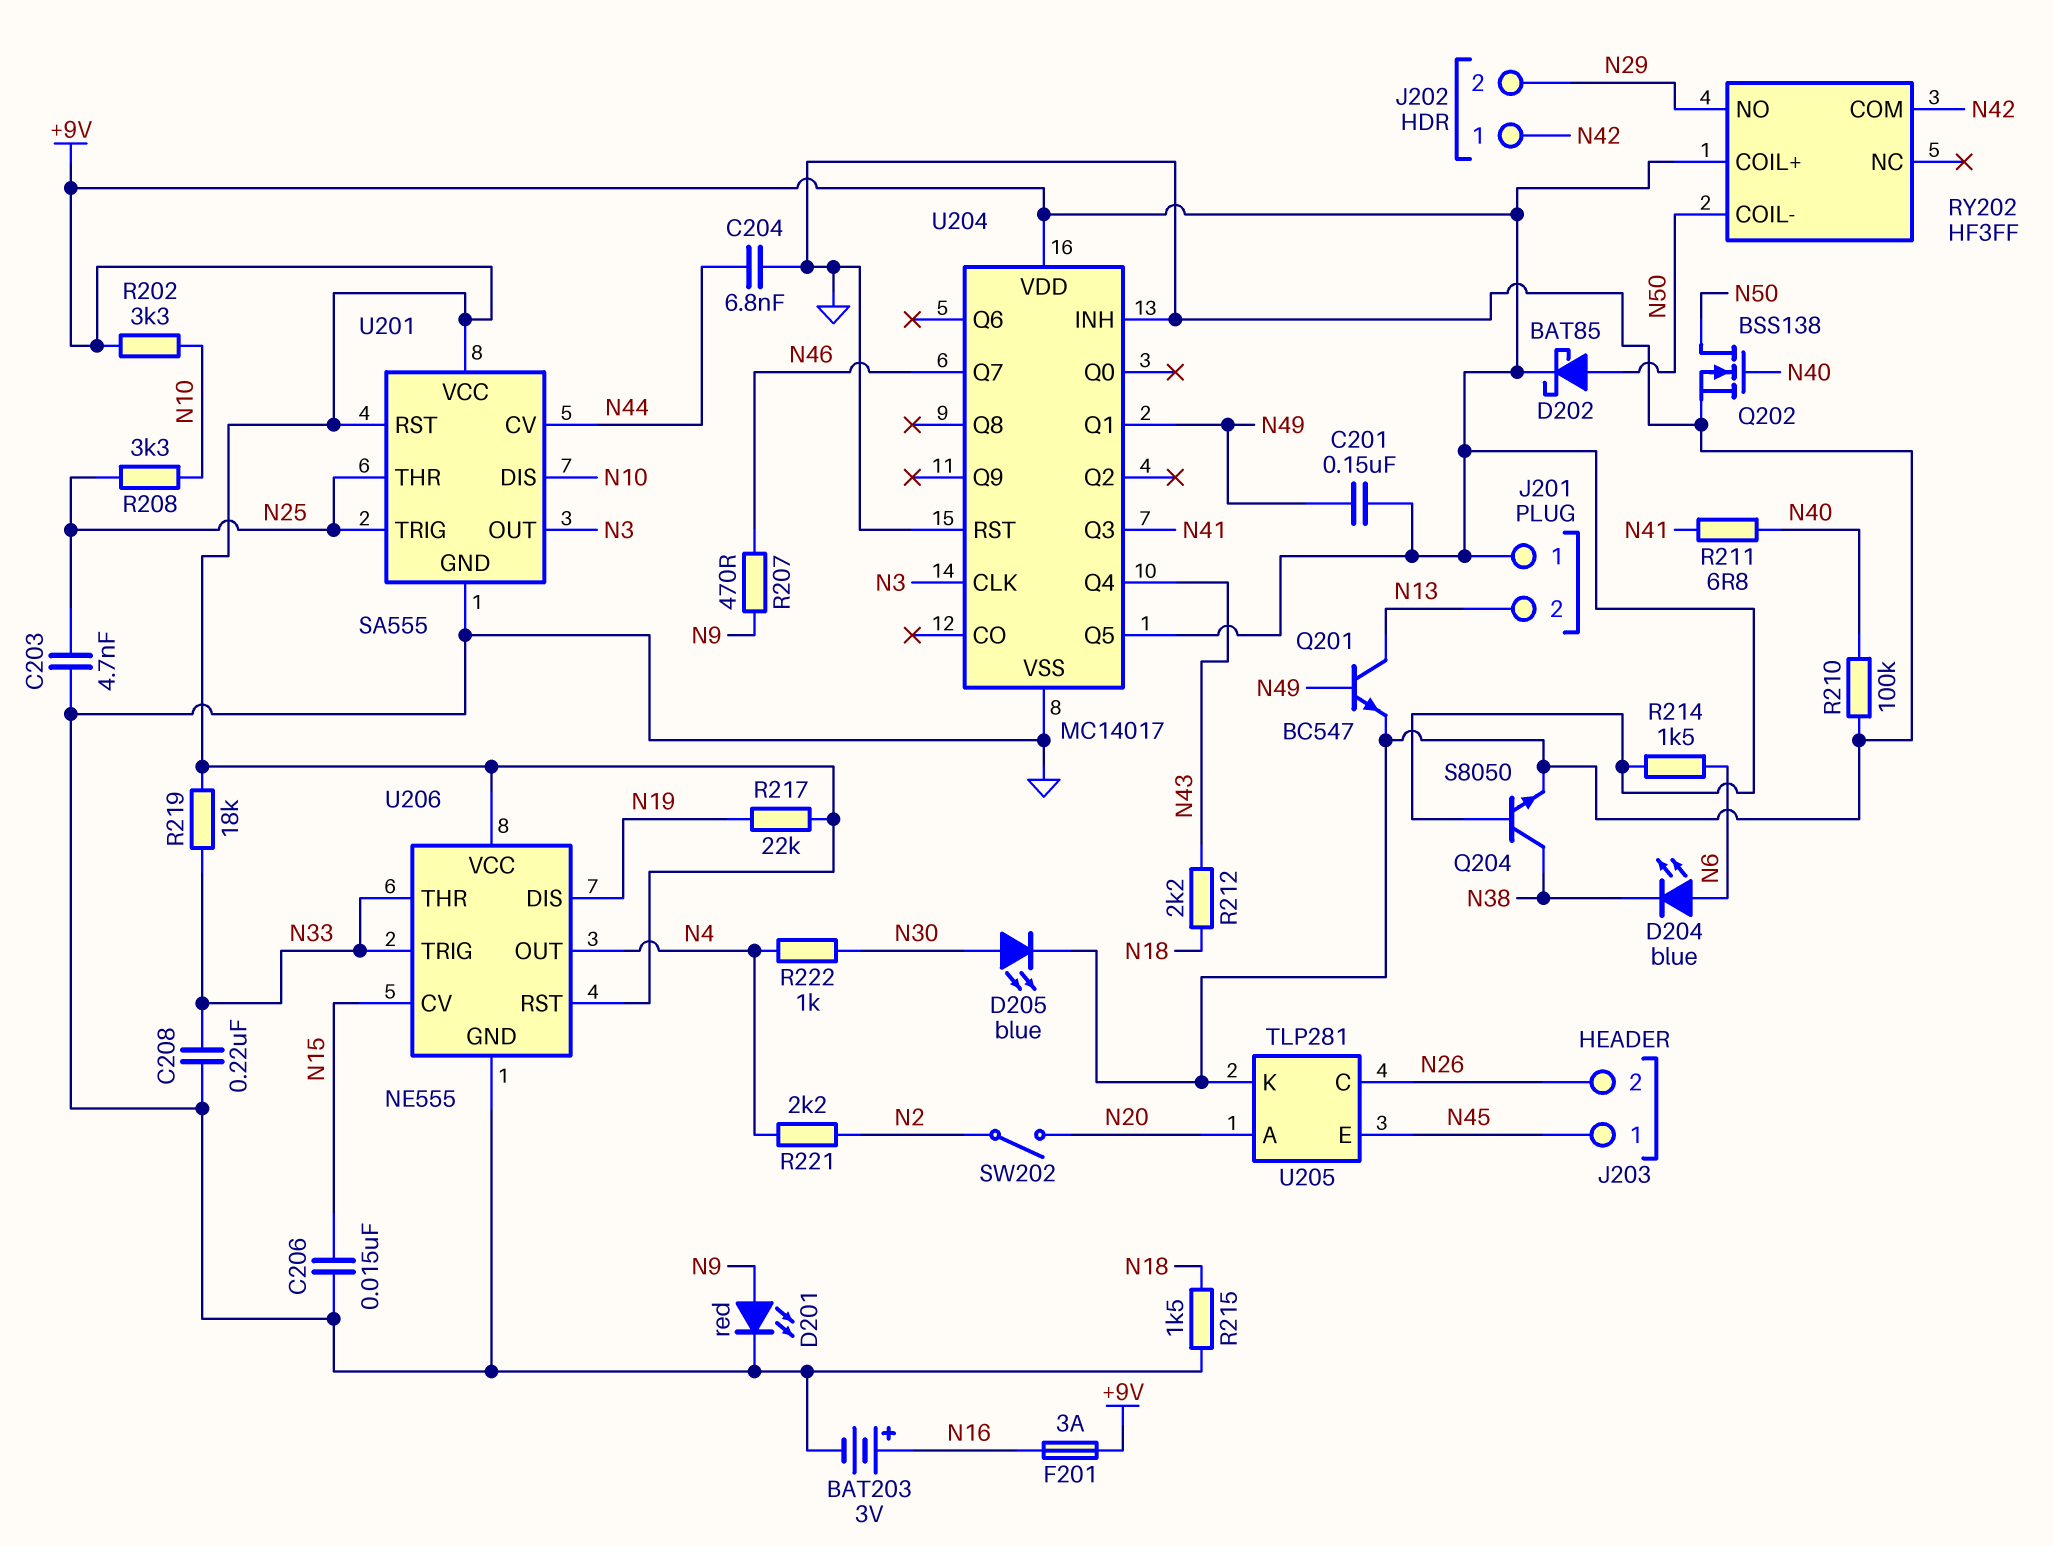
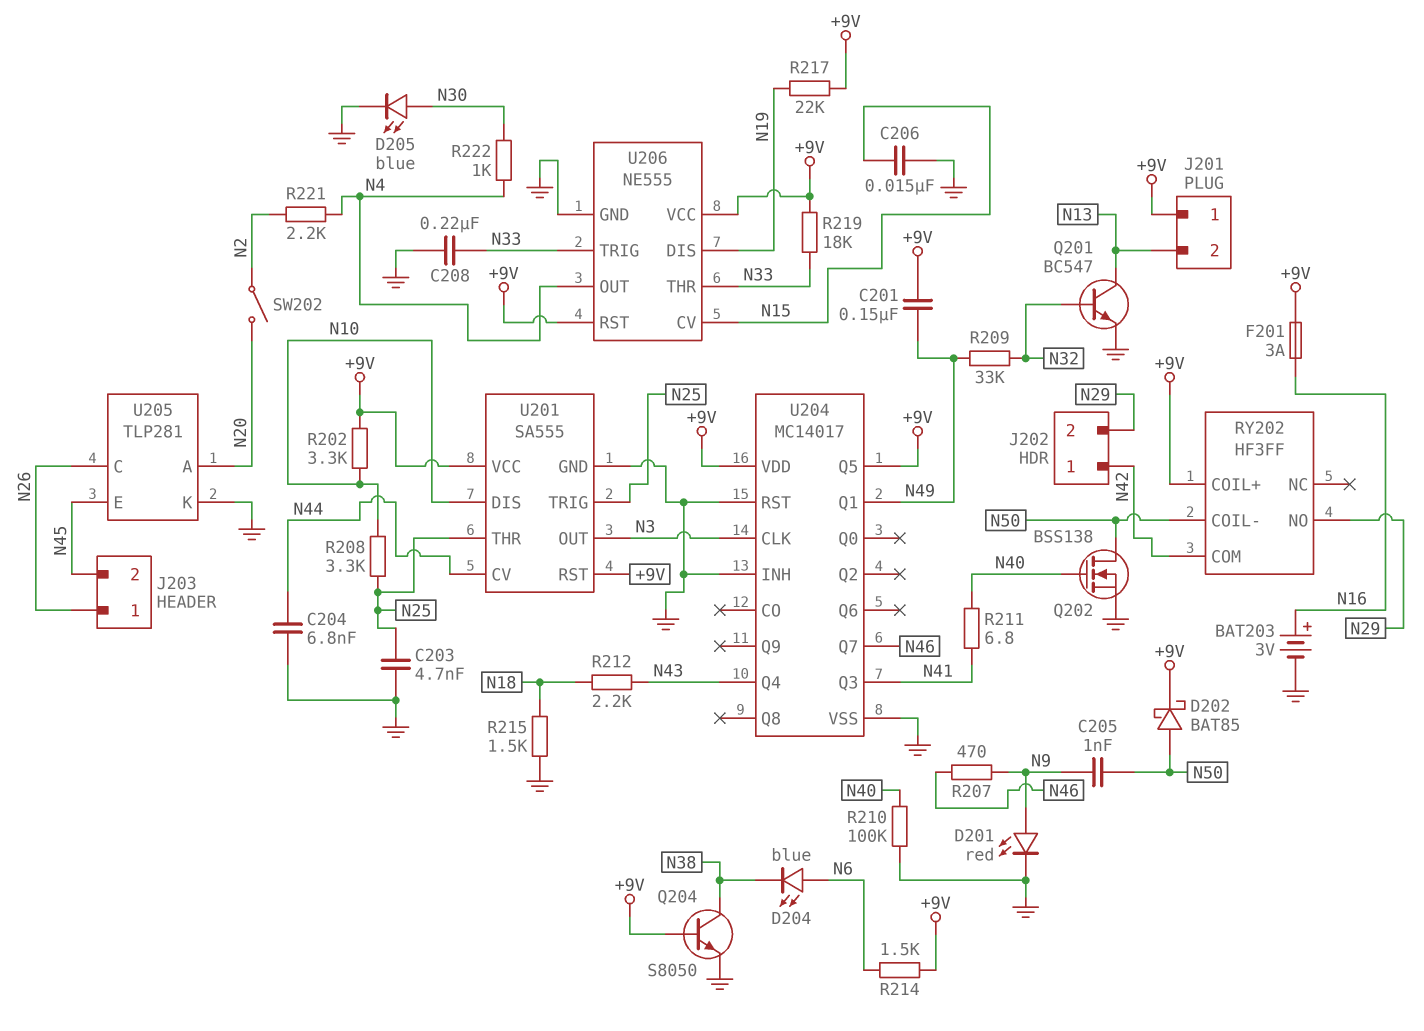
C205: none -> 1nF (N9, N50)
J203 pin 1: N45 -> N26
J203 pin 2: N26 -> N45
Q201: NPN BC547 (B N49, C N13, E GND) -> NPN BC547 (B N32, C N13, E GND)
R209: none -> 33k (N32, N49)

